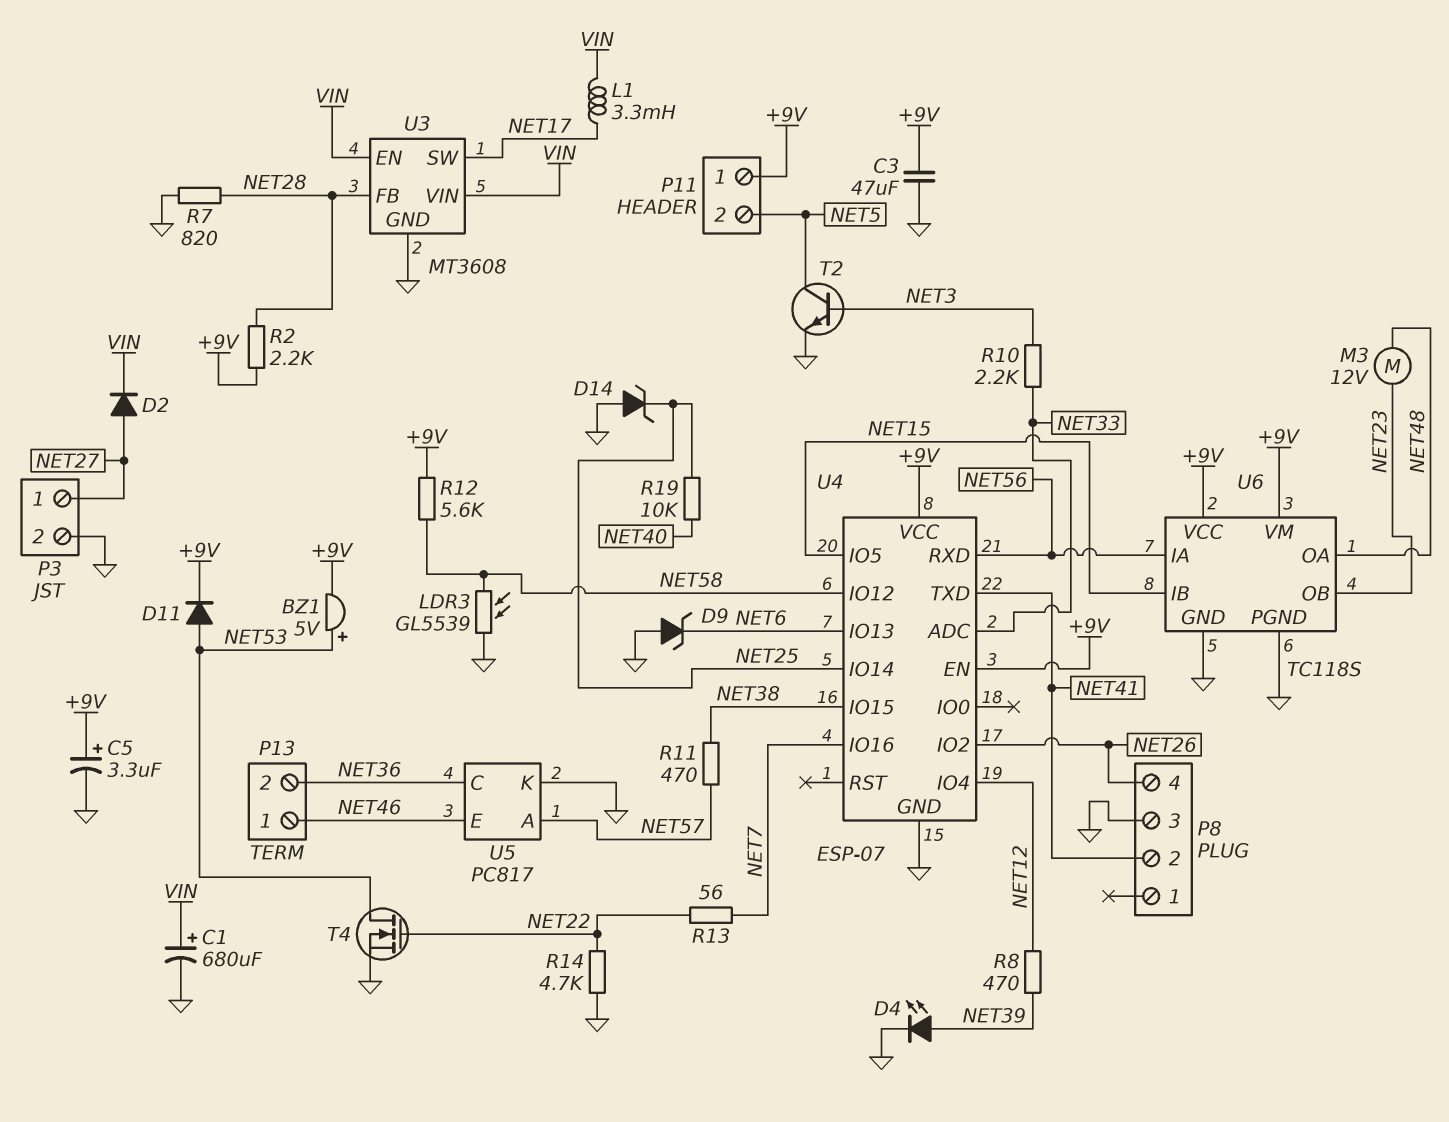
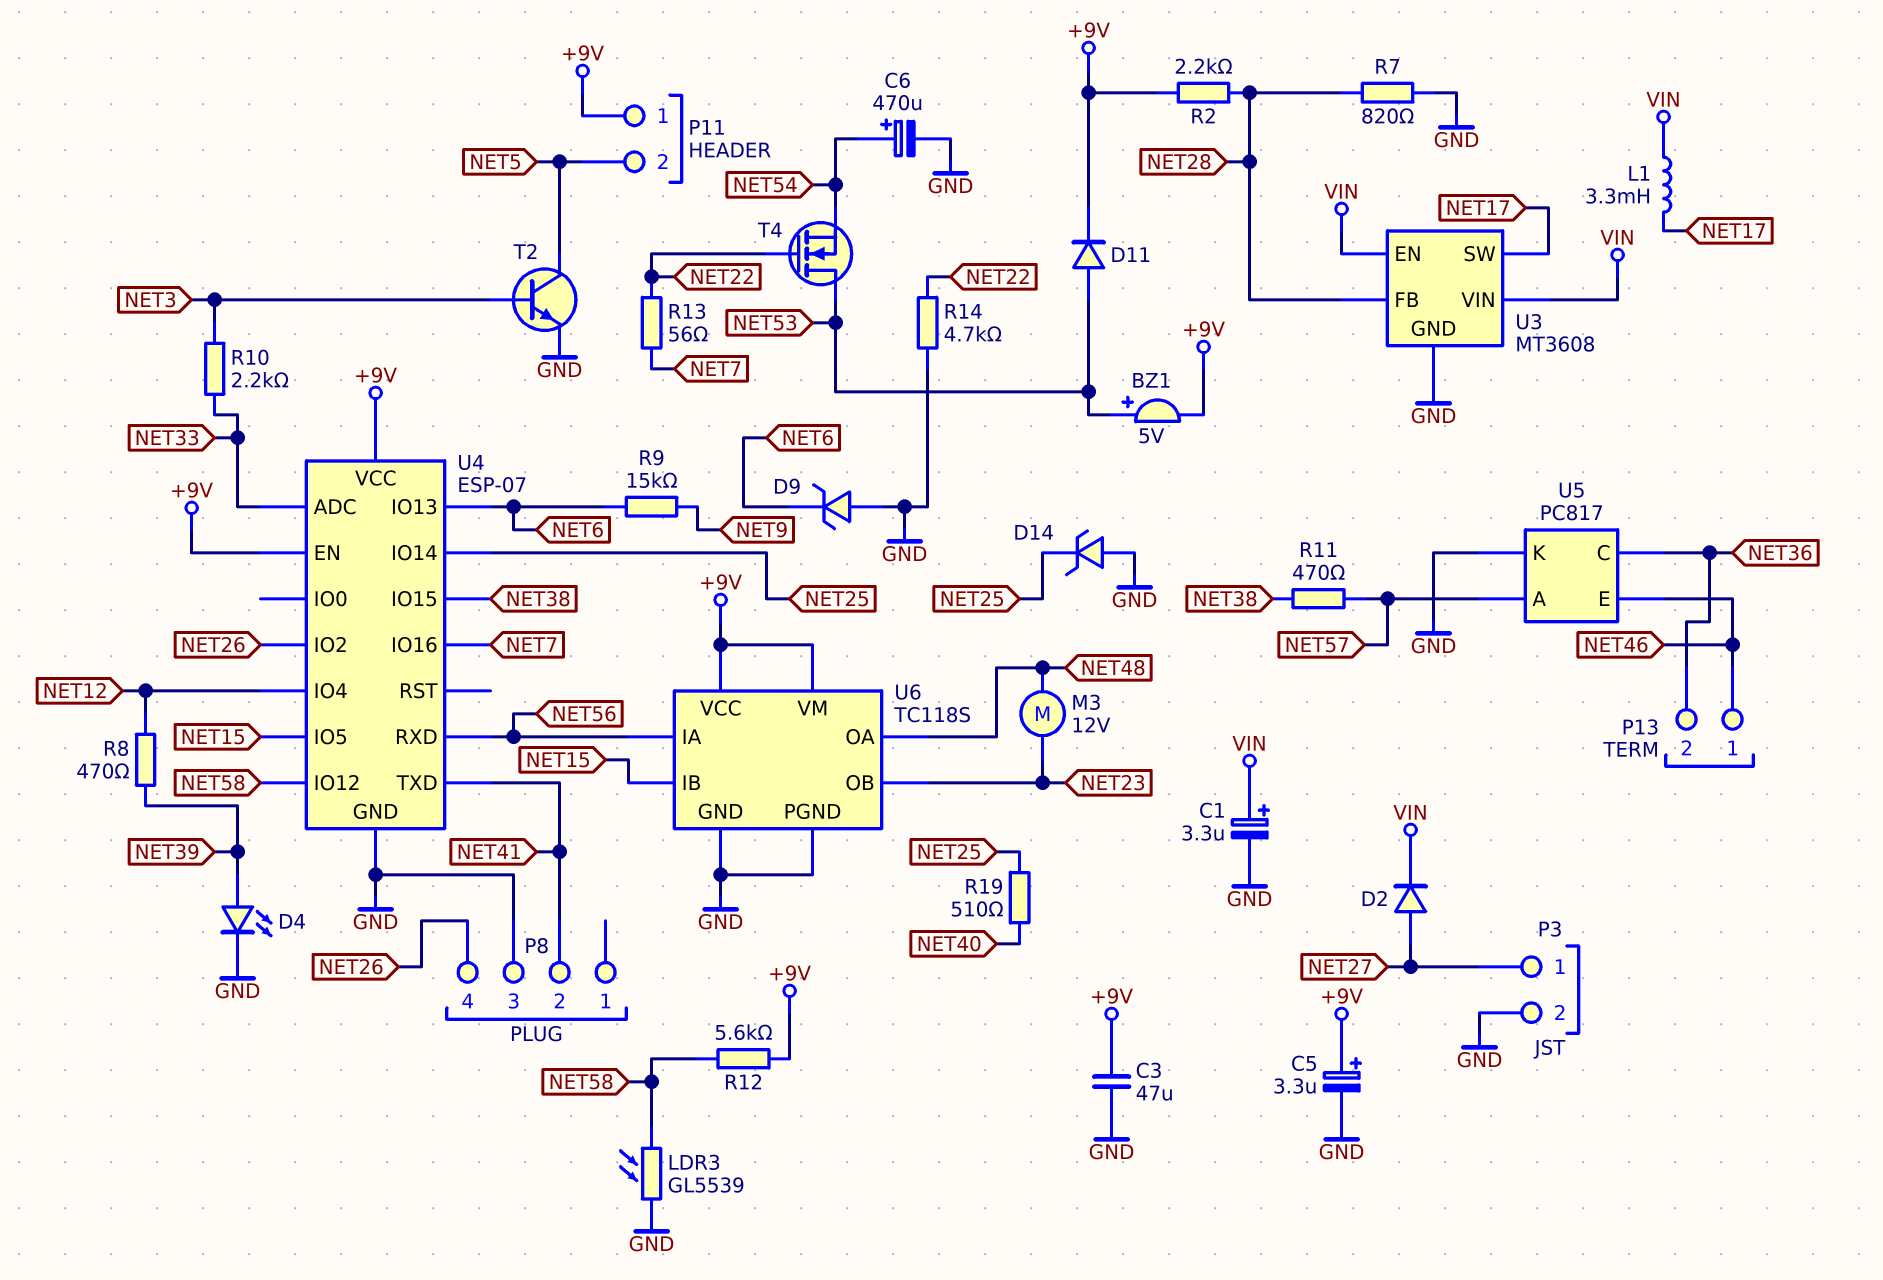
C1: 680uF (plus VIN, minus GND) -> 3.3uF (plus VIN, minus GND)
C6: none -> 470uF (plus NET54, minus GND)
R9: none -> 15k (NET6, NET9)
R19: 10k (NET25, NET40) -> 510 (NET25, NET40)
T4: NMOS (G NET22, D NET53, S GND) -> NMOS (G NET22, D NET53, S NET54)

